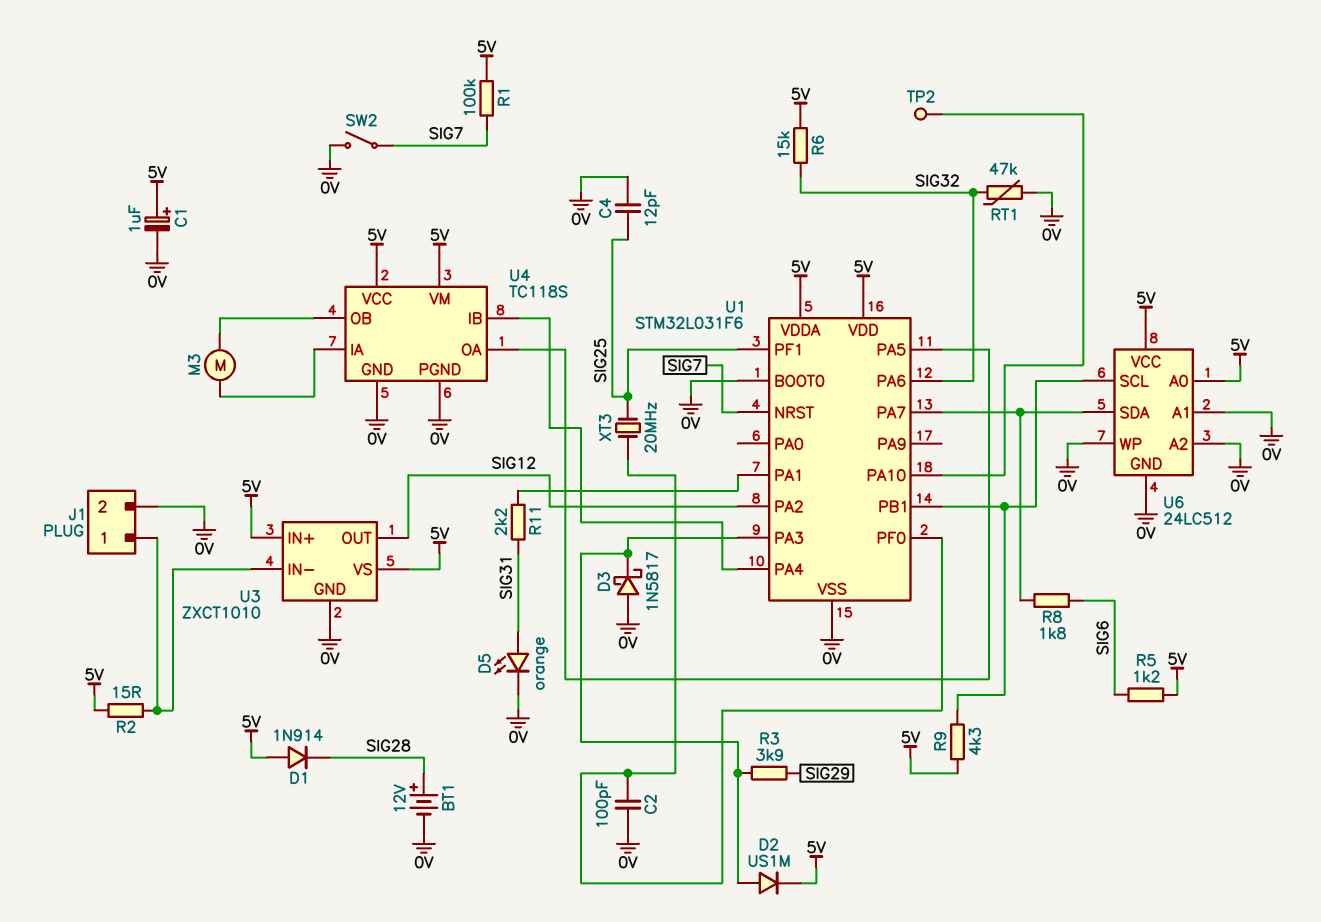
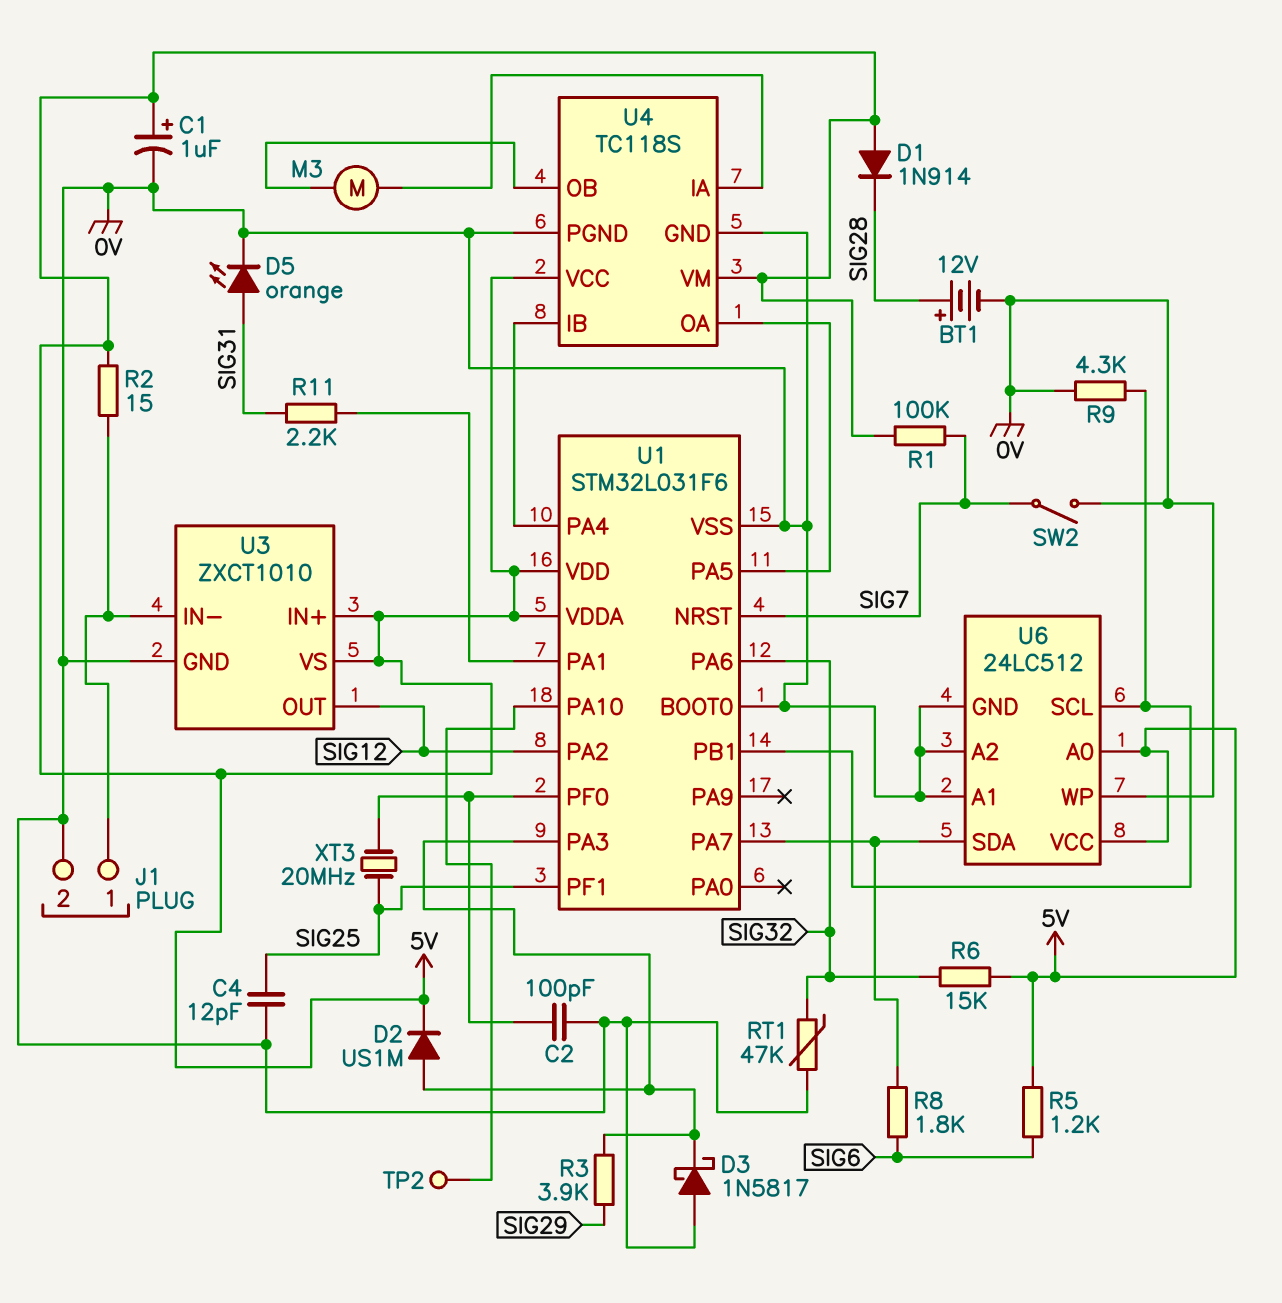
R9: 4.3k (5V, U1/PB1) -> 4.3k (0V, U1/PB1)

